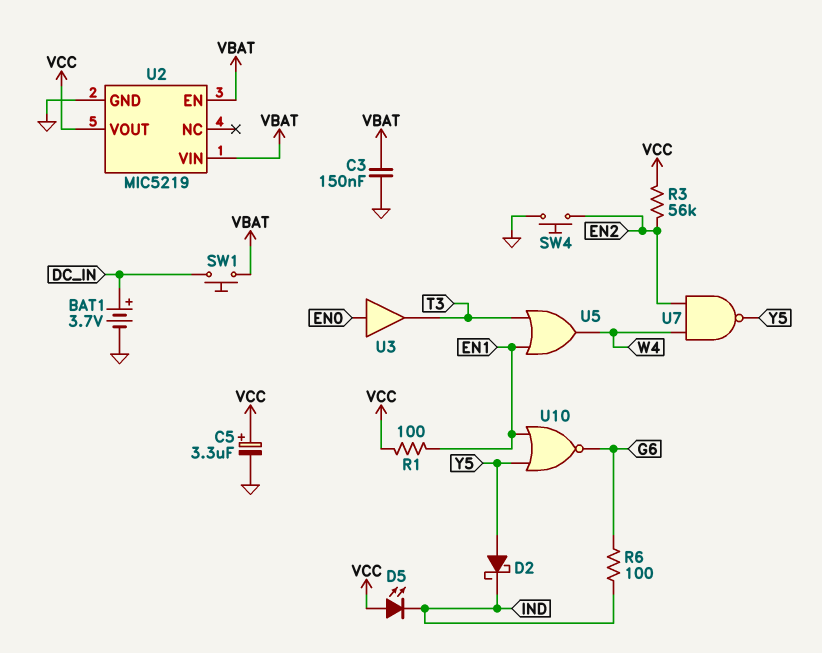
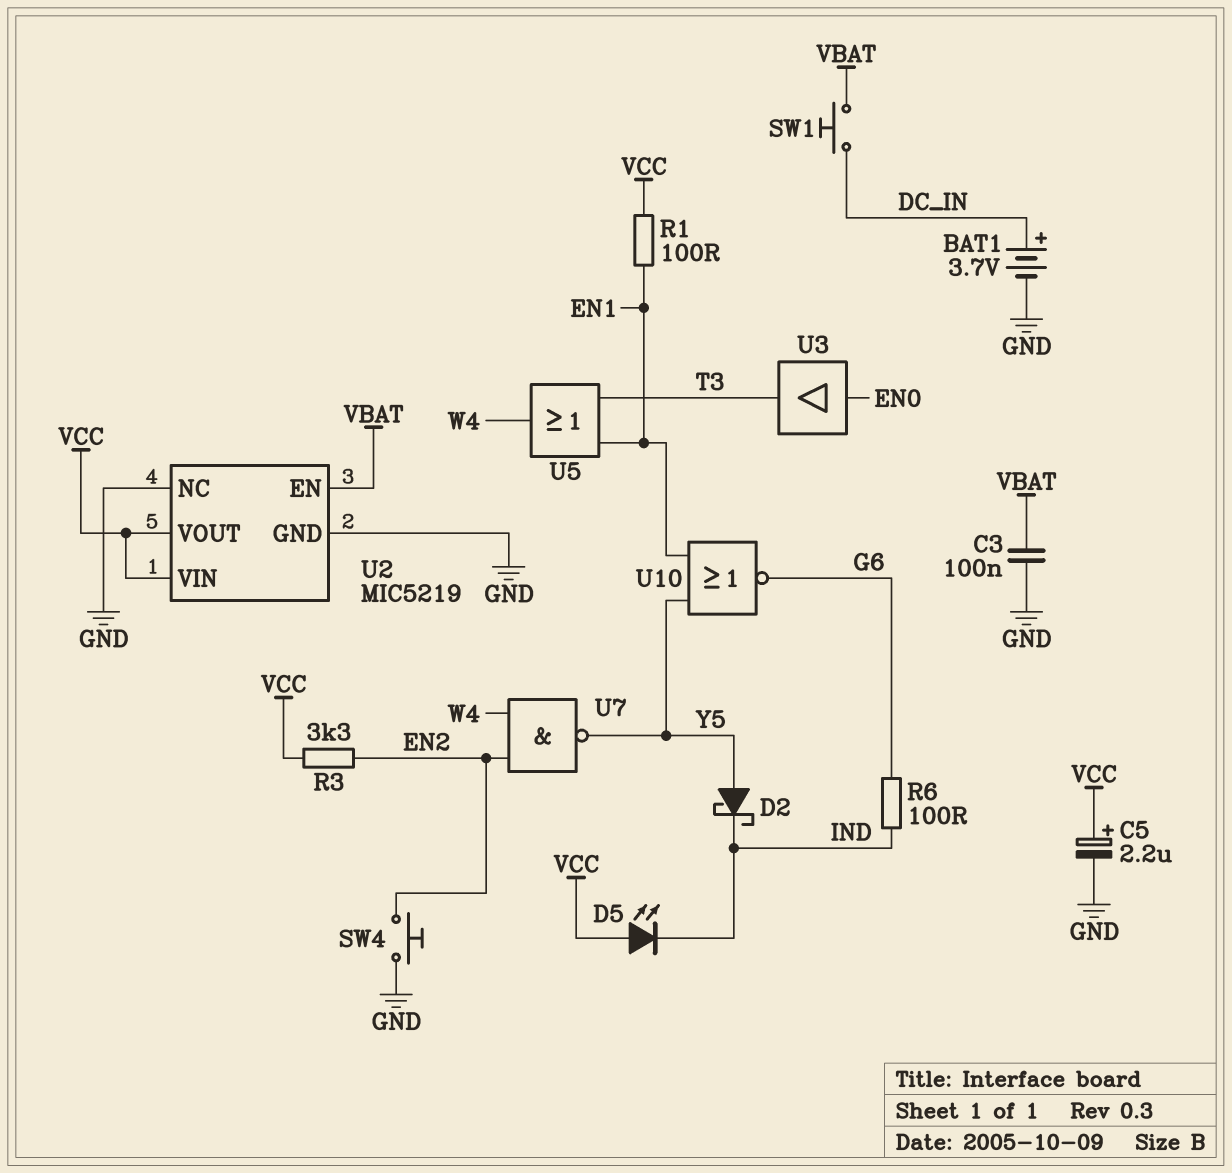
C3: 150nF (GND, VBAT) -> 100nF (GND, VBAT)
C5: 3.3uF (plus VCC, minus GND) -> 2.2uF (plus VCC, minus GND)
R3: 56k (EN2, VCC) -> 3.3k (EN2, VCC)
U2 pin NC: none -> GND
U2 pin VIN: VBAT -> VCC

